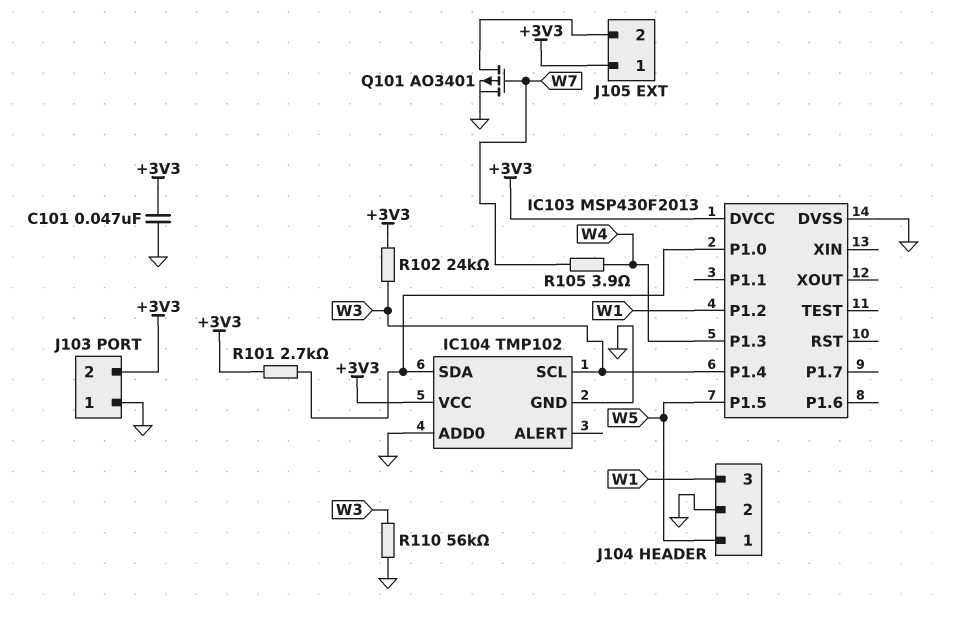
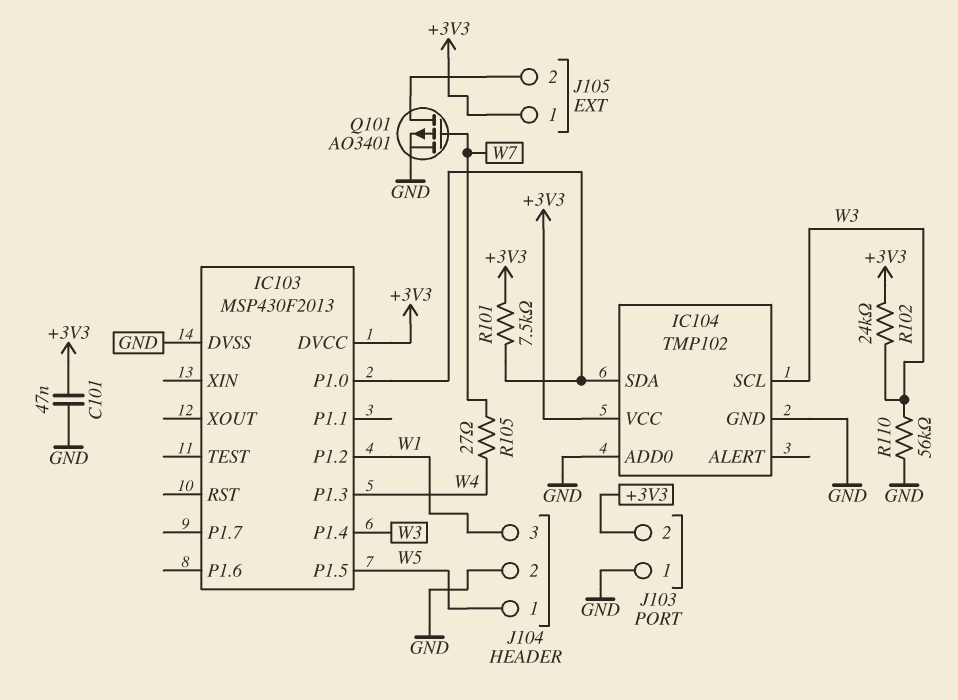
R101: 2.7k (+3V3, IC103/P1.0) -> 7.5k (+3V3, IC103/P1.0)
R105: 3.9 (W4, W7) -> 27 (W4, W7)

